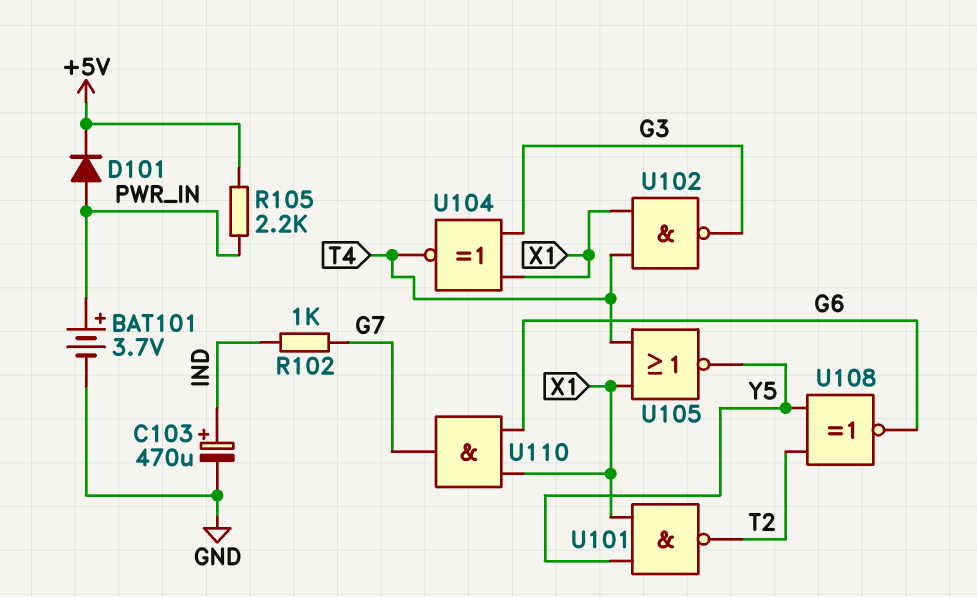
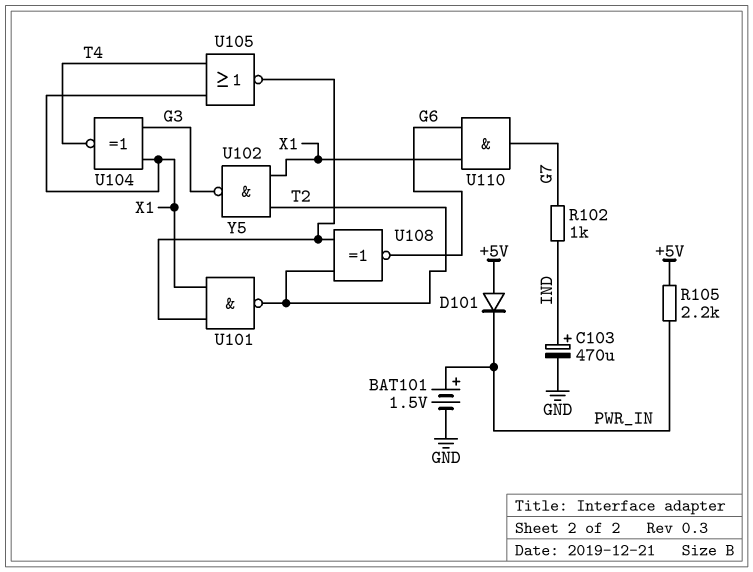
BAT101: 3.7V (plus PWR_IN, minus GND) -> 1.5V (plus PWR_IN, minus GND)
D101: diode (A PWR_IN, K +5V) -> diode (A +5V, K PWR_IN)
U102: NAND (in T4, in X1, out G3) -> NAND (in T2, in X1, out G3)

